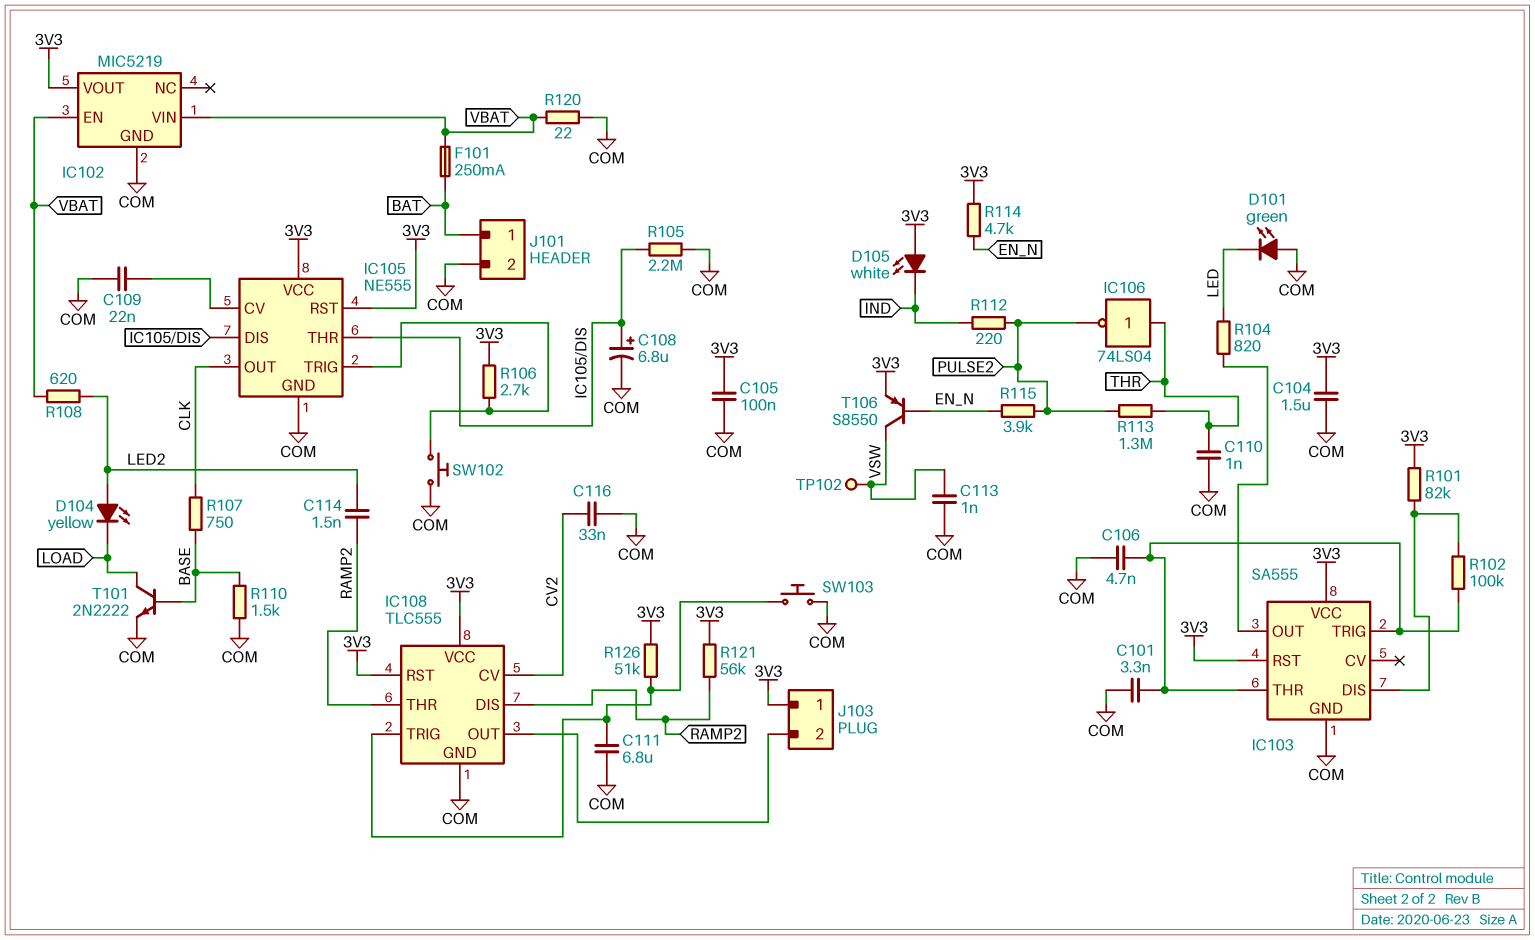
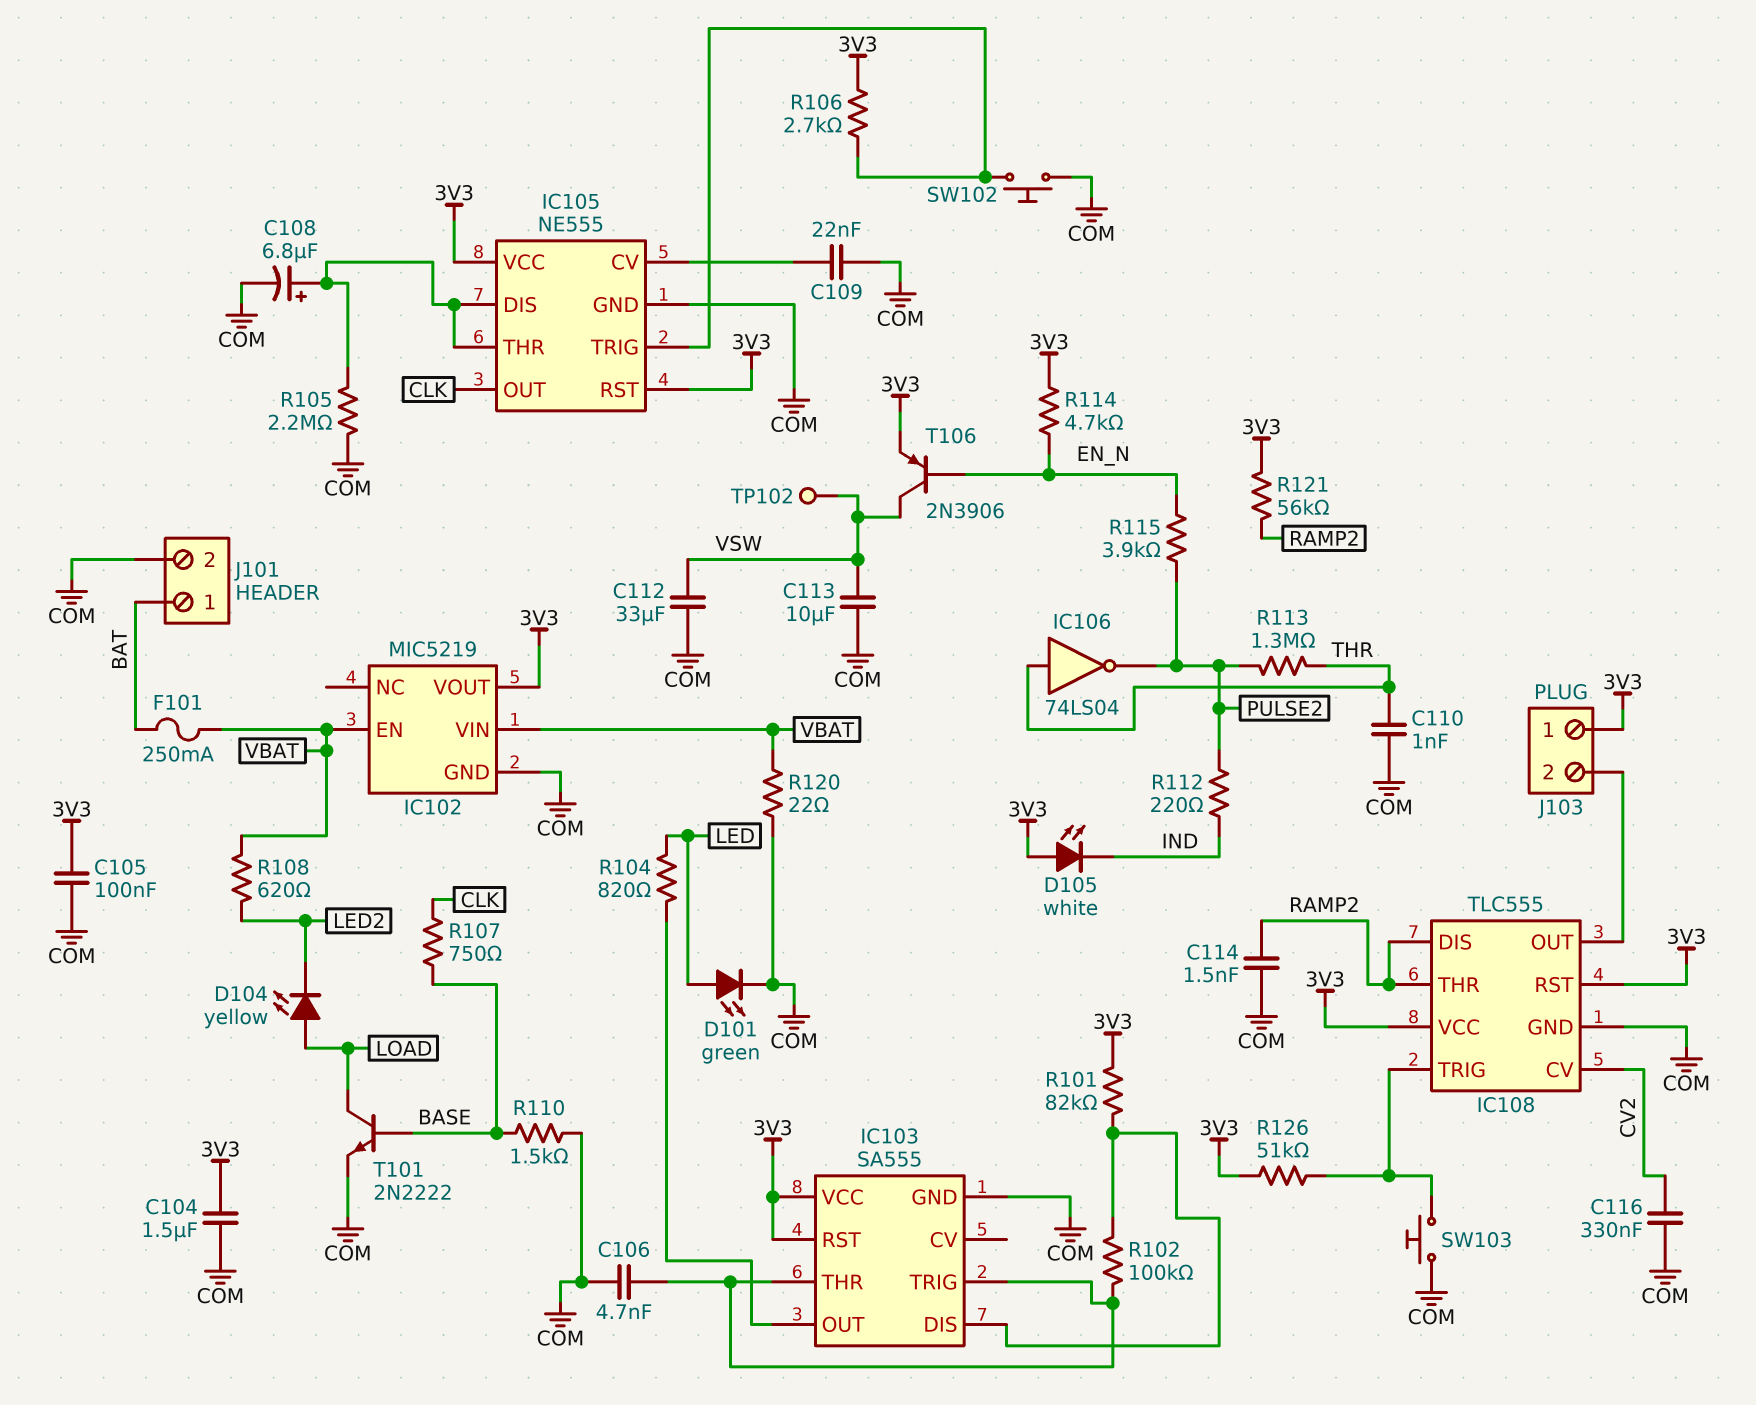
C101: 3.3nF (COM, IC103/THR) -> none
C111: 6.8uF (COM, IC108/TRIG) -> none
C112: none -> 33uF (COM, VSW)
C113: 1nF (COM, VSW) -> 10uF (COM, VSW)
C114: 1.5nF (LED2, RAMP2) -> 1.5nF (COM, RAMP2)
C116: 33nF (COM, CV2) -> 330nF (COM, CV2)
D101: LED green (A COM, K LED) -> LED green (A LED, K COM)
D104: LED yellow (A LED2, K LOAD) -> LED yellow (A LOAD, K LED2)
T106: PNP S8550 (B EN_N, C VSW, E 3V3) -> PNP 2N3906 (B EN_N, C VSW, E 3V3)

